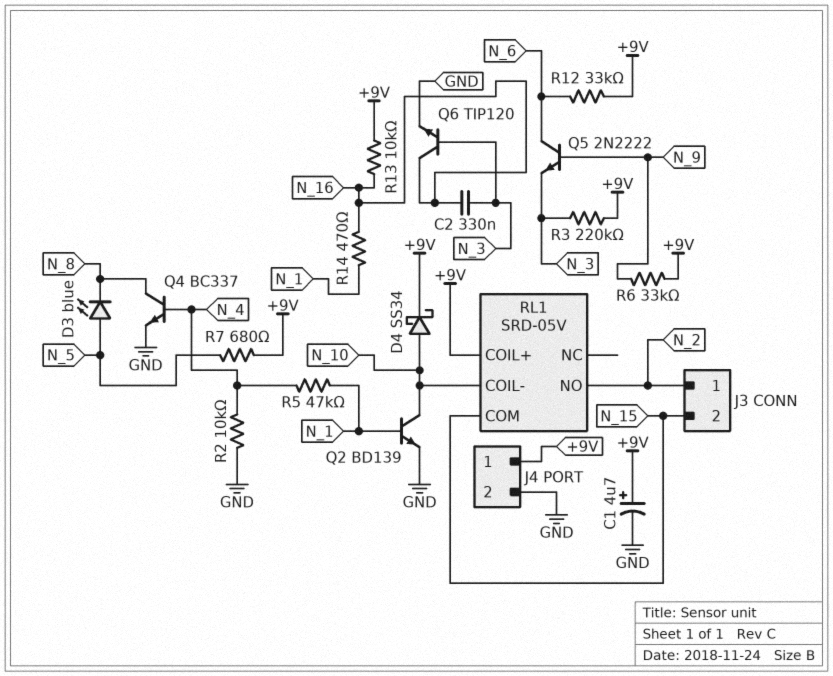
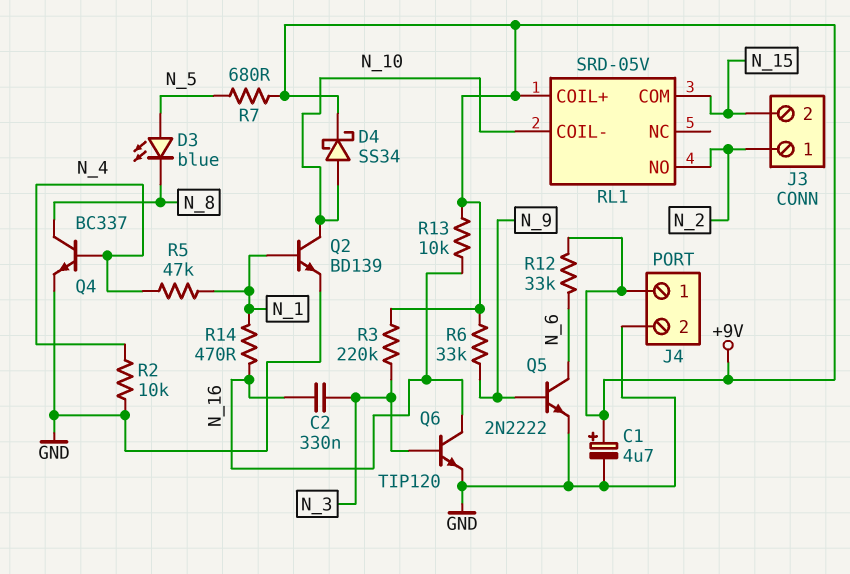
Q5: NPN 2N2222 (B N_9, C N_6, E N_3) -> NPN 2N2222 (B N_9, C N_6, E GND)

